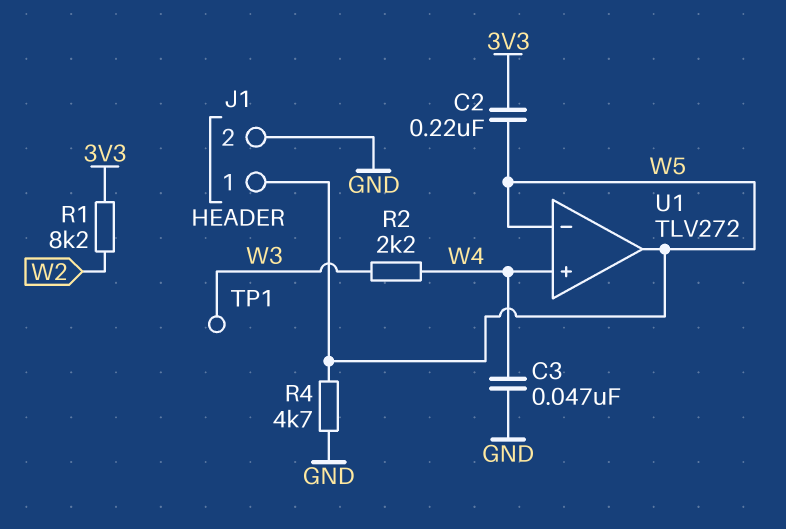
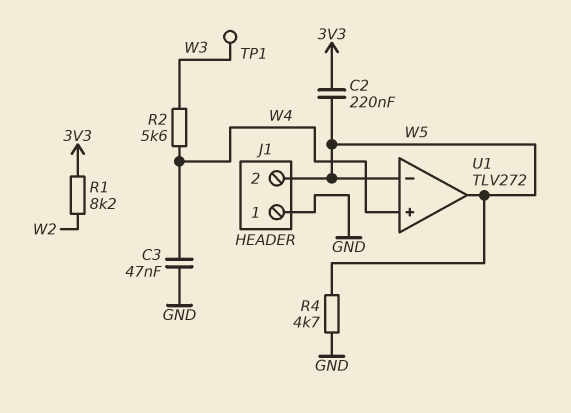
J1 pin 1: W5 -> GND
J1 pin 2: GND -> W5
R2: 2.2k (W3, W4) -> 5.6k (W3, W4)

